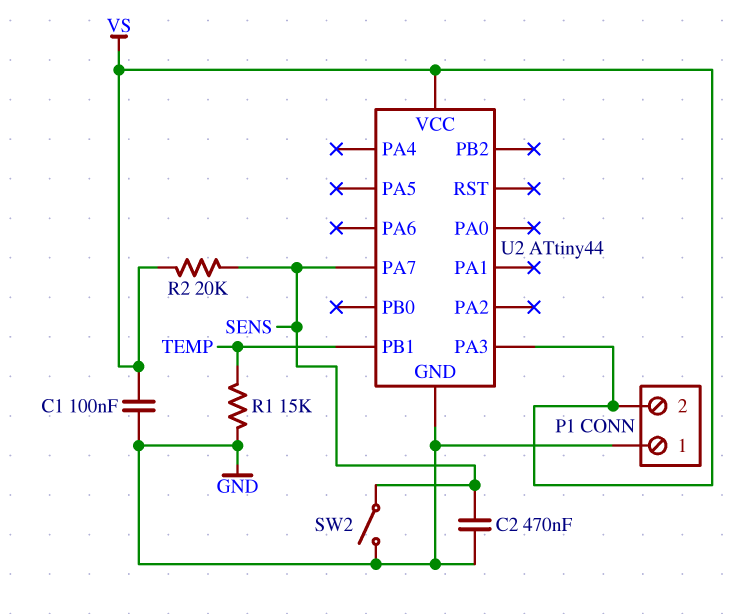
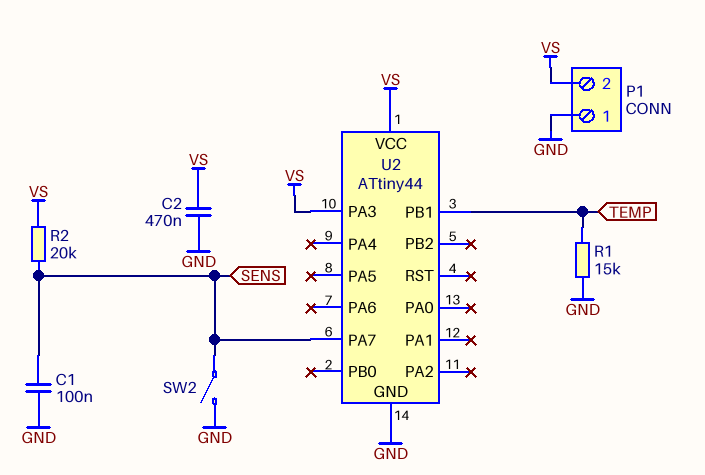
C1: 100nF (GND, VS) -> 100nF (GND, SENS)
C2: 470nF (GND, SENS) -> 470nF (GND, VS)

